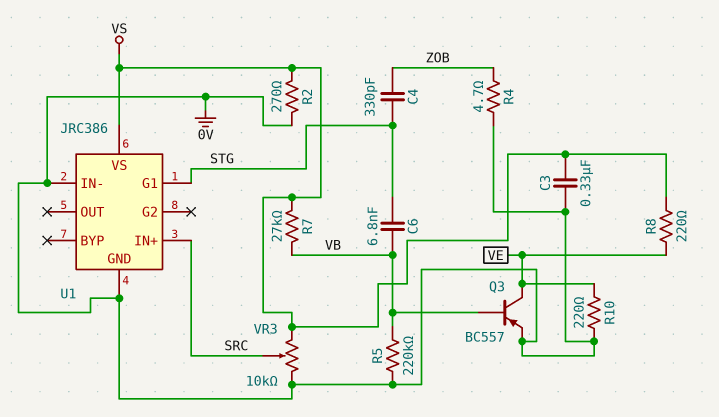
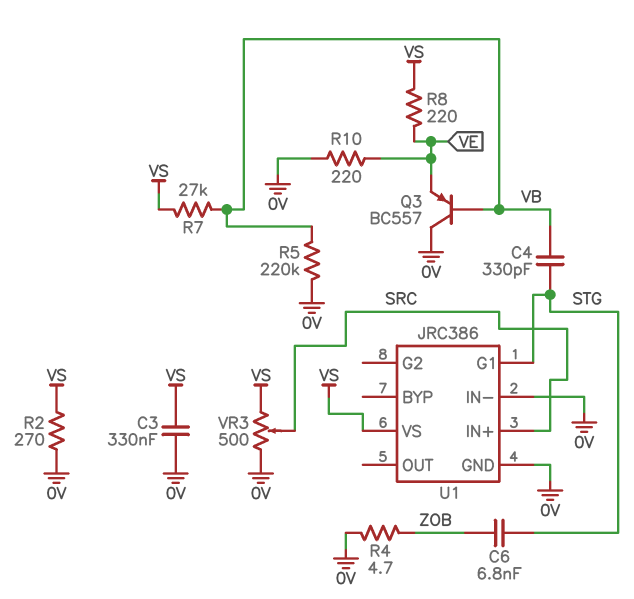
C4: 330pF (STG, ZOB) -> 330pF (STG, VB)
C6: 6.8nF (STG, VB) -> 6.8nF (STG, ZOB)
Q3: PNP BC557 (B VB, C VE, E 0V) -> PNP BC557 (B VB, C 0V, E VE)
VR3: 10k (0V, VS, wiper SRC) -> 500 (0V, VS, wiper SRC)

